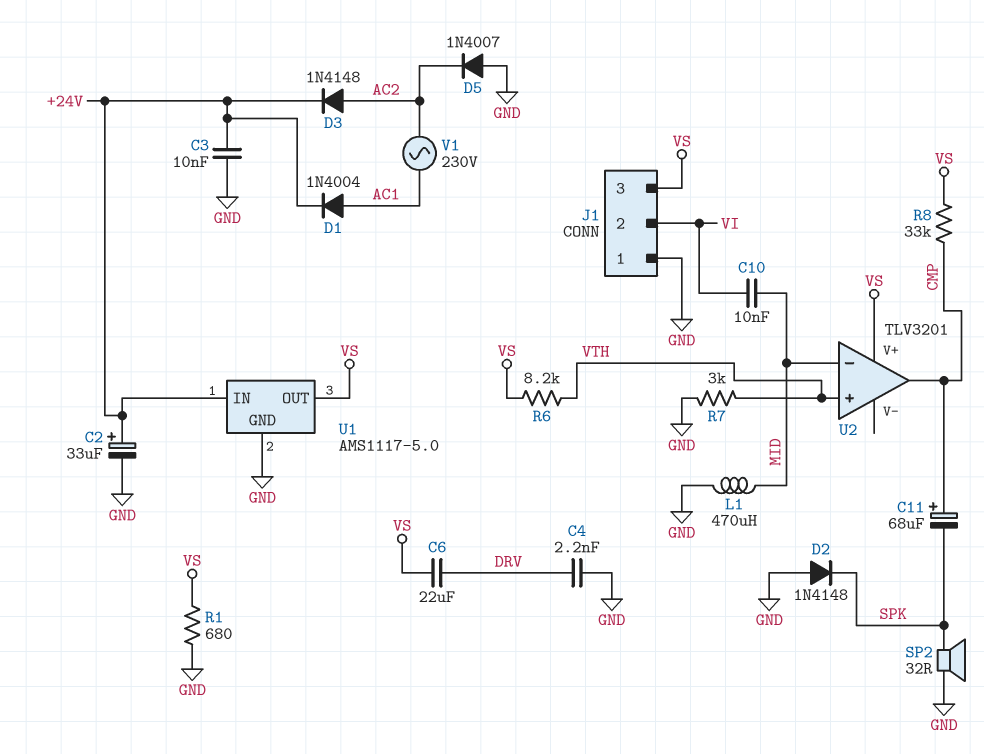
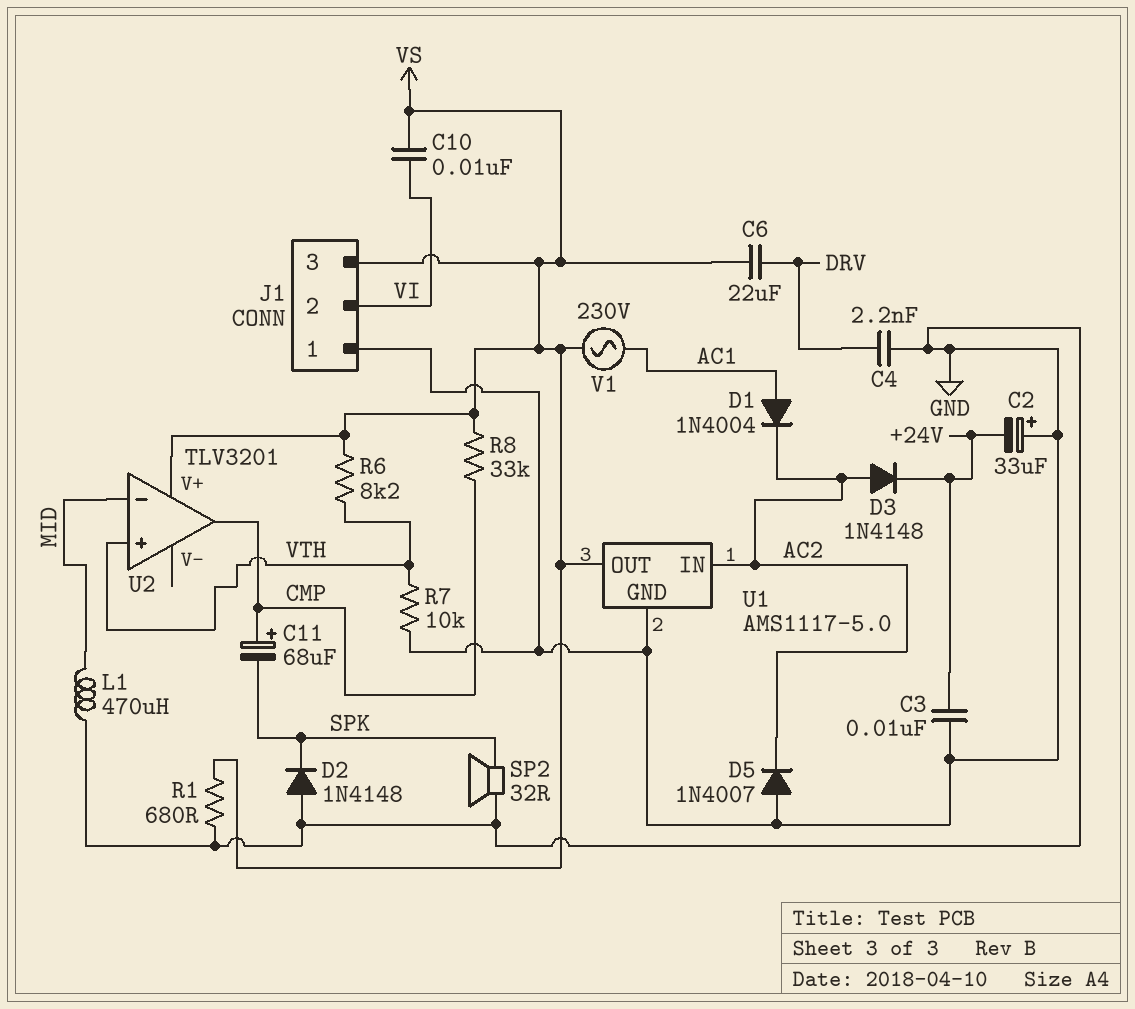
C2: 33uF (plus +24V, minus GND) -> 33uF (plus GND, minus +24V)
C10: 10nF (MID, VI) -> 10nF (VI, VS)
D1: diode 1N4004 (A AC1, K +24V) -> diode 1N4004 (A AC1, K AC2)
R7: 3k (GND, VTH) -> 10k (GND, VTH)
U1 pin IN: +24V -> AC2
V1: AC 230V (AC1, AC2) -> AC 230V (AC1, VS)

